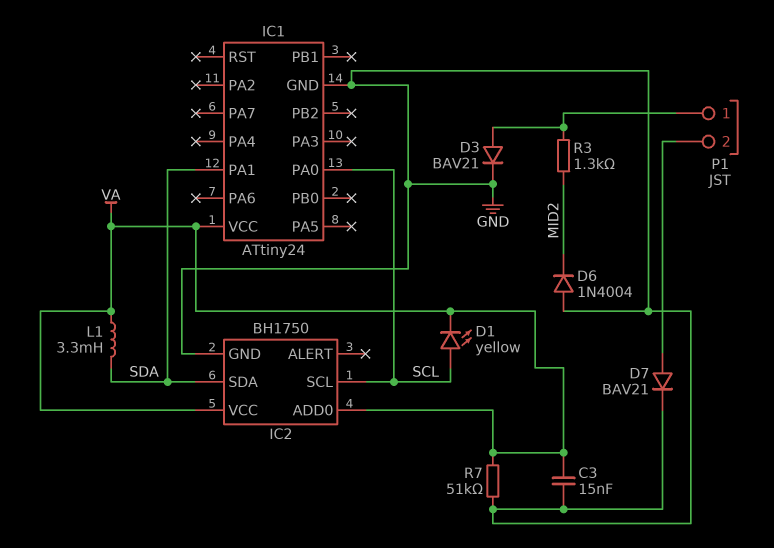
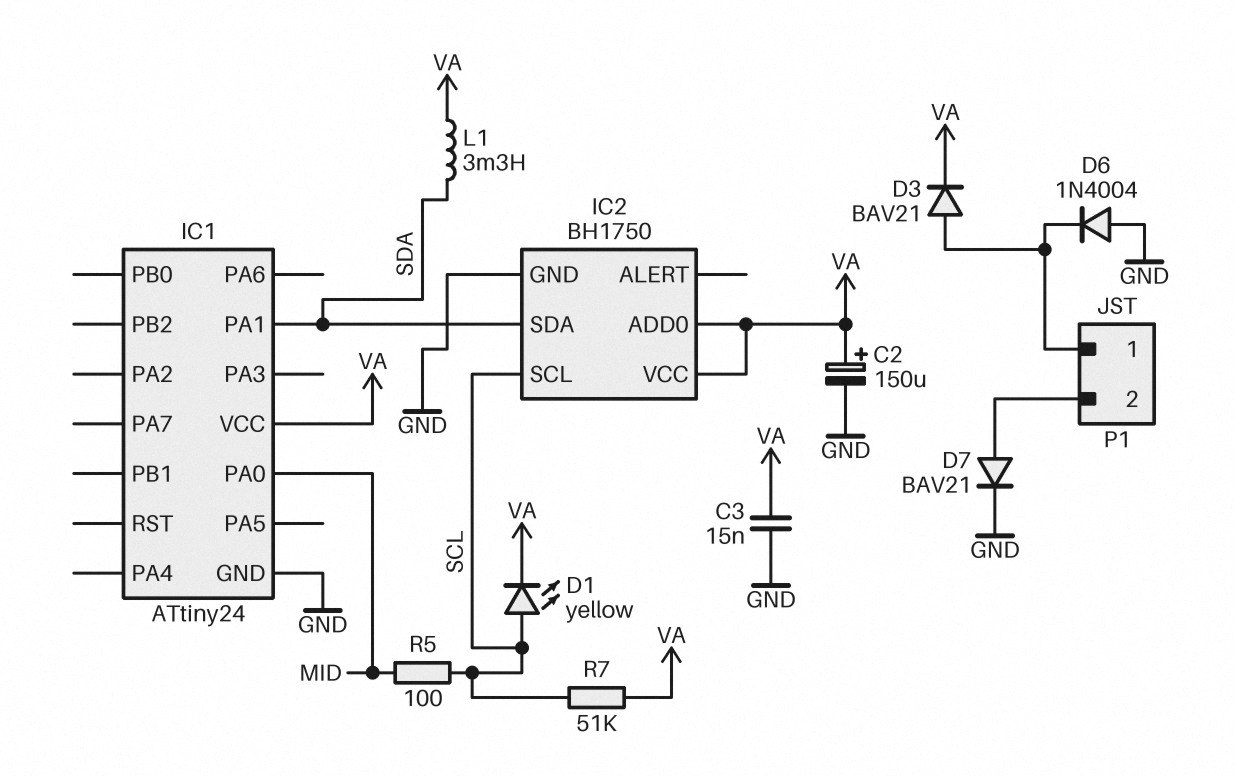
C2: none -> 150uF (plus VA, minus GND)
D3: diode BAV21 (A P1/1, K GND) -> diode BAV21 (A P1/1, K VA)
D6: diode 1N4004 (A GND, K MID2) -> diode 1N4004 (A GND, K P1/1)
IC1 pin PA0: SCL -> MID
R3: 1.3k (MID2, P1/1) -> none
R5: none -> 100 (MID, SCL)
R7: 51k (GND, VA) -> 51k (SCL, VA)

